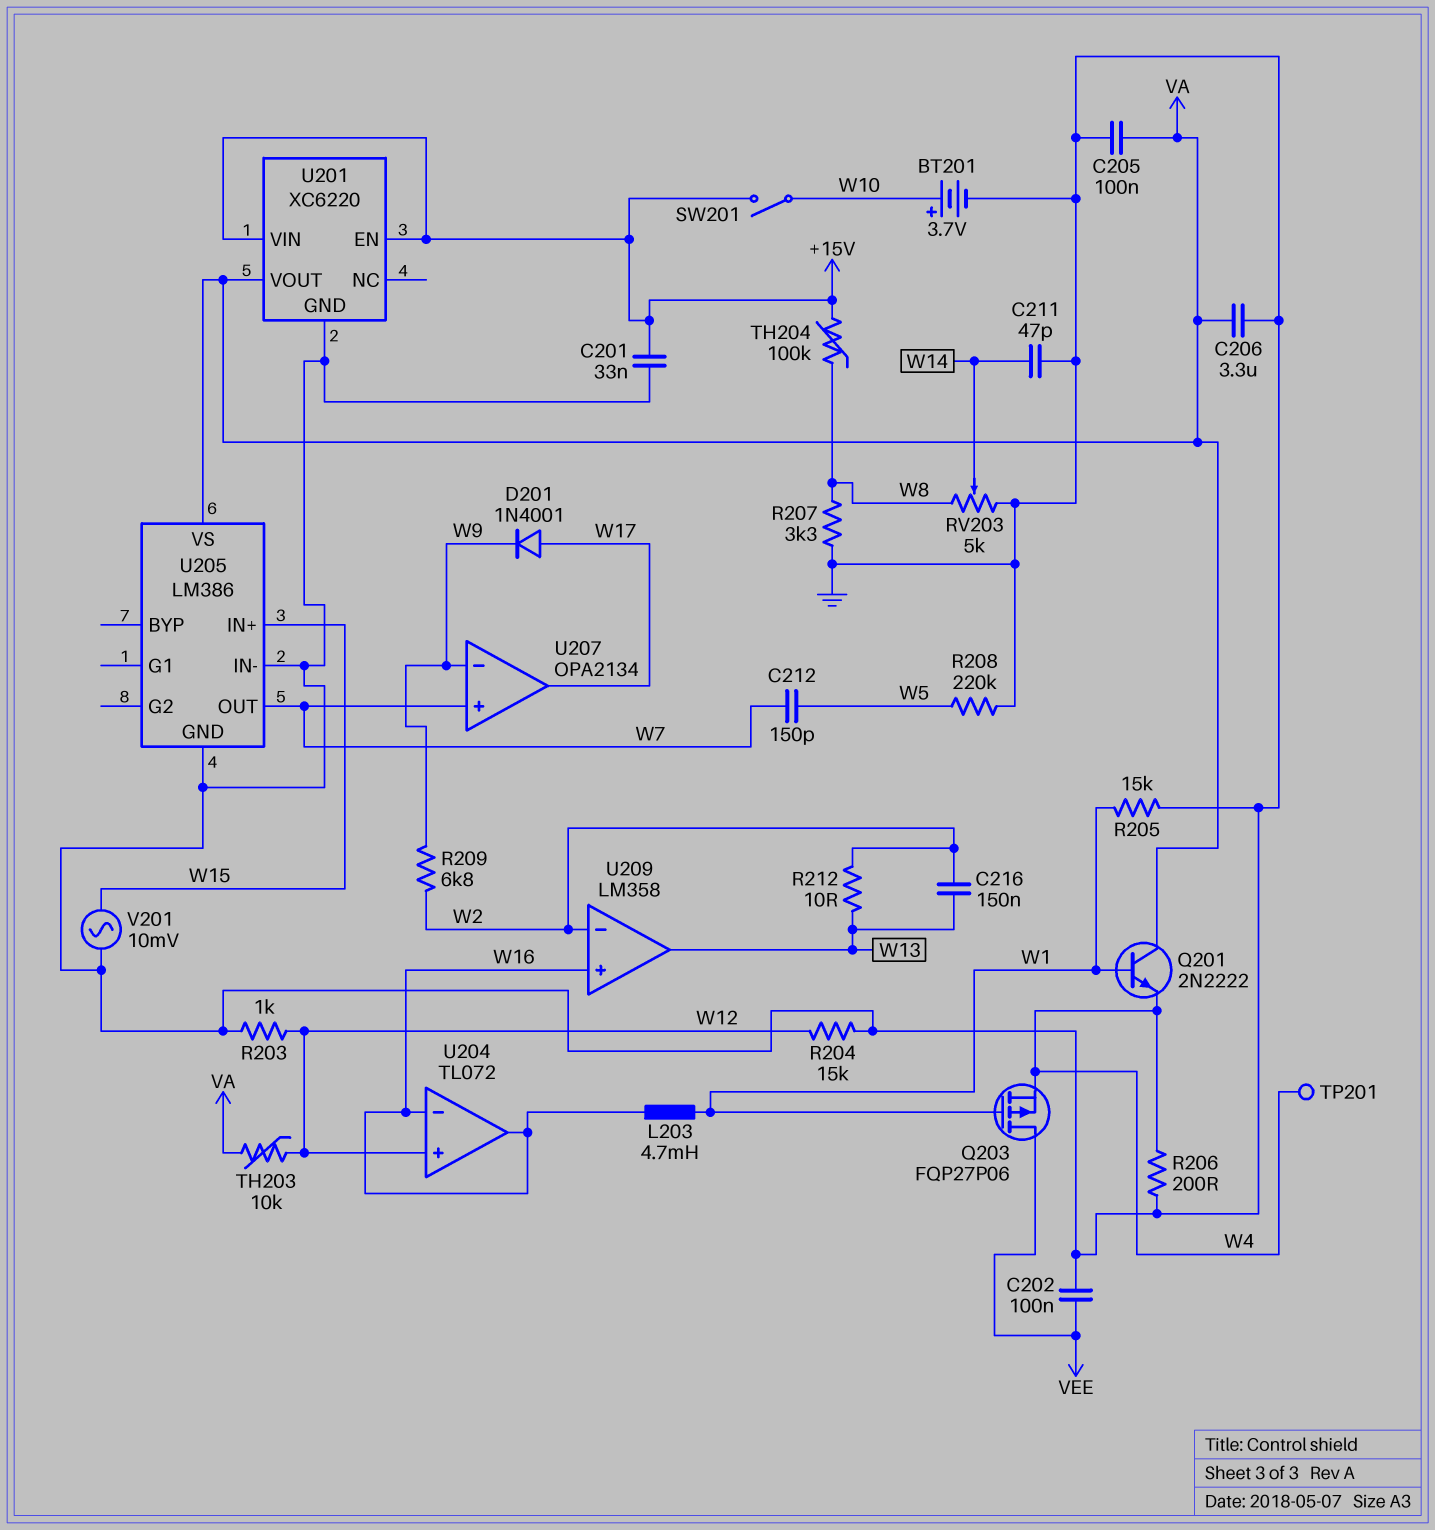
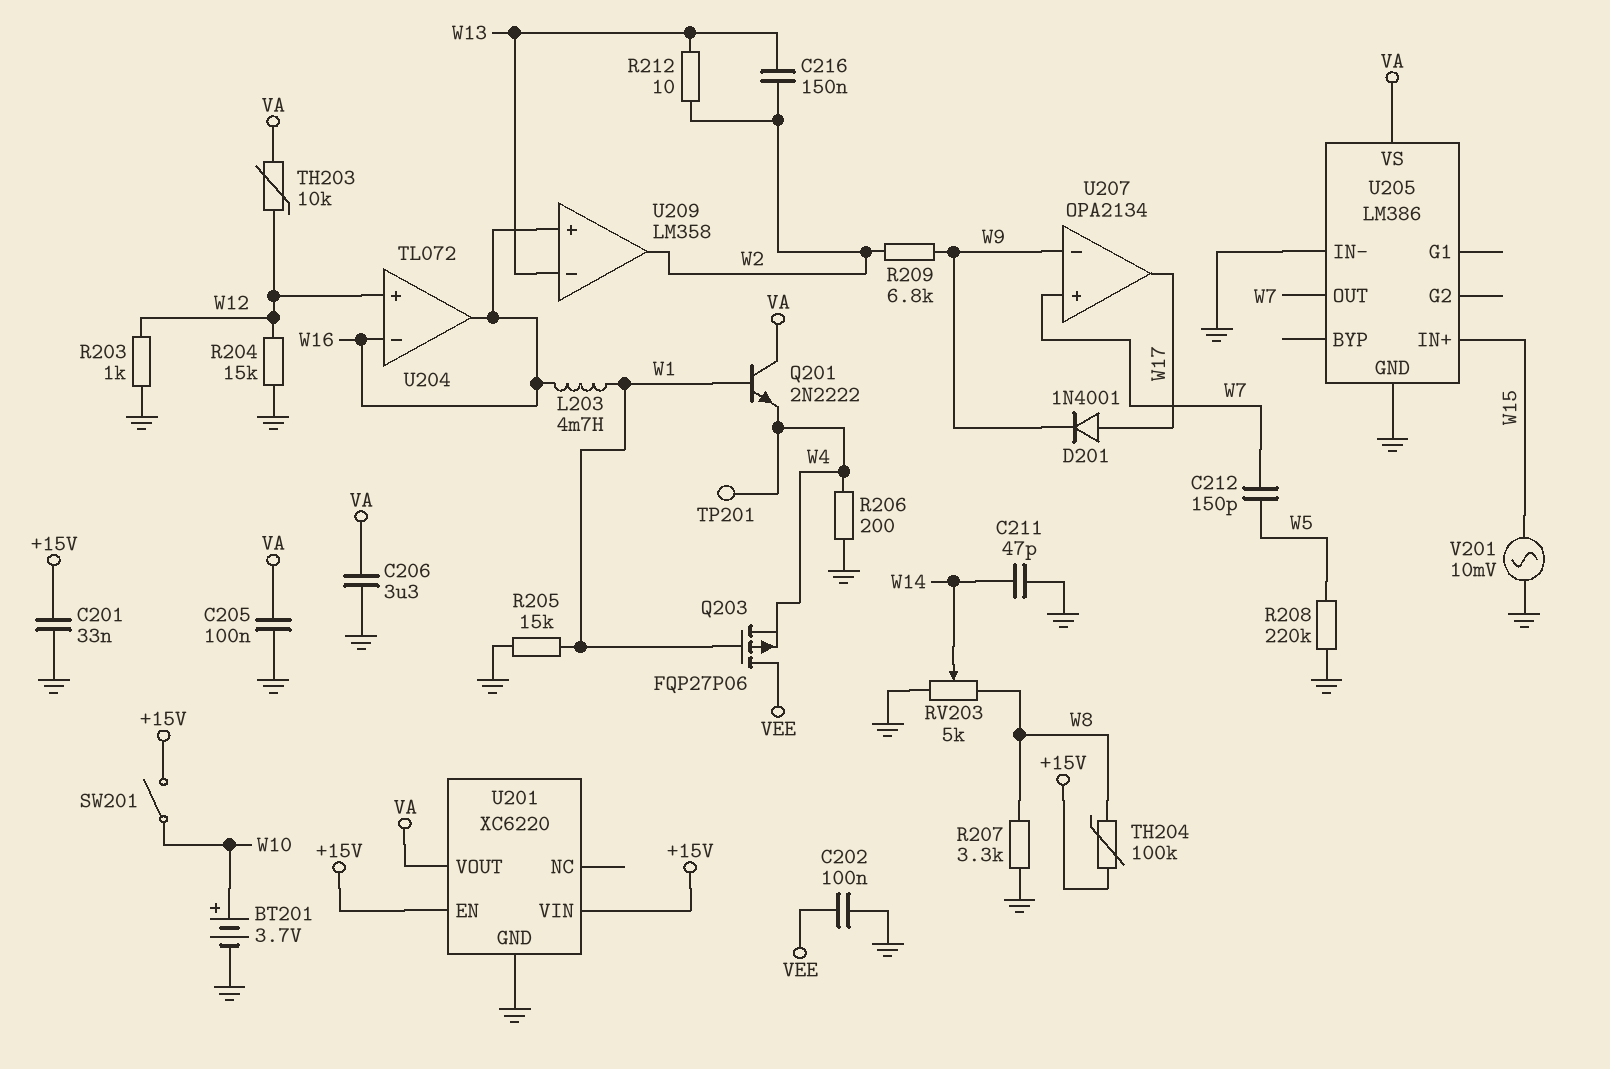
U209 pin in-: W2 -> W13
U209 pin out: W13 -> W2

